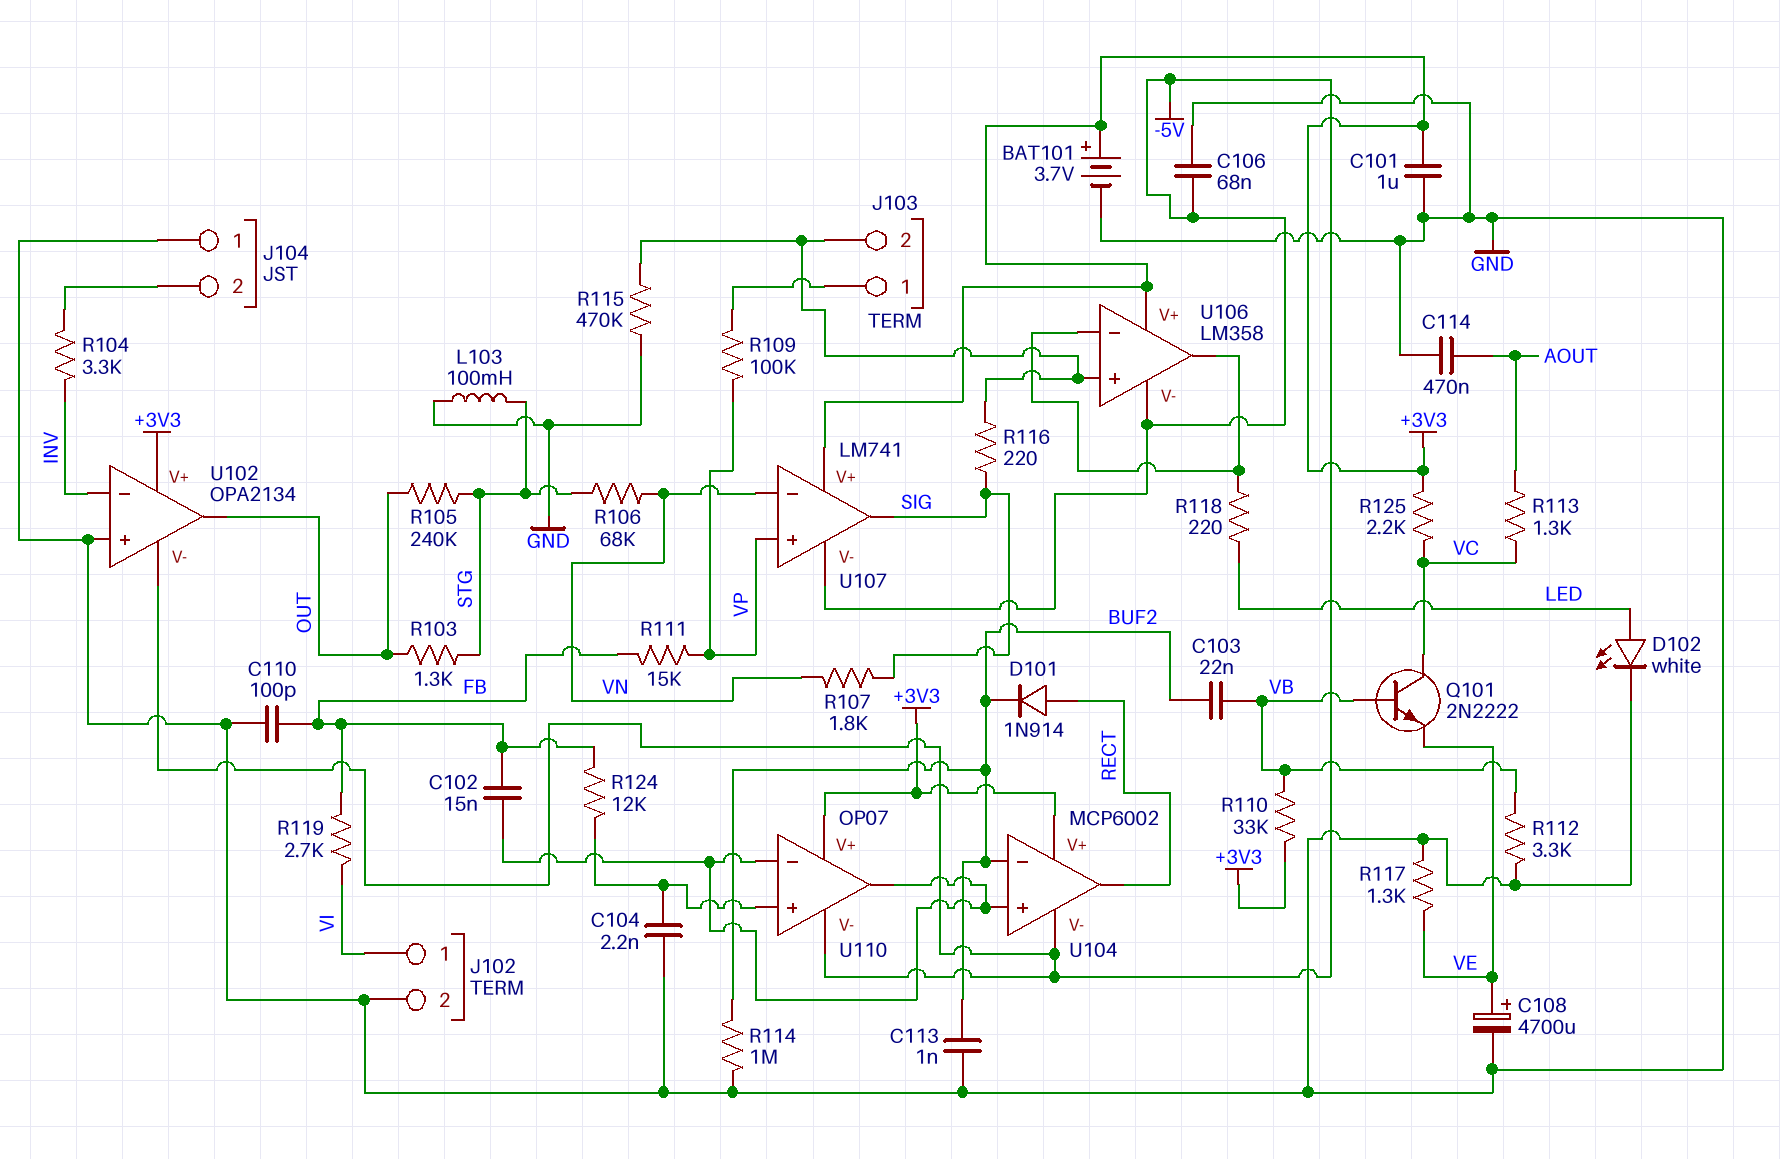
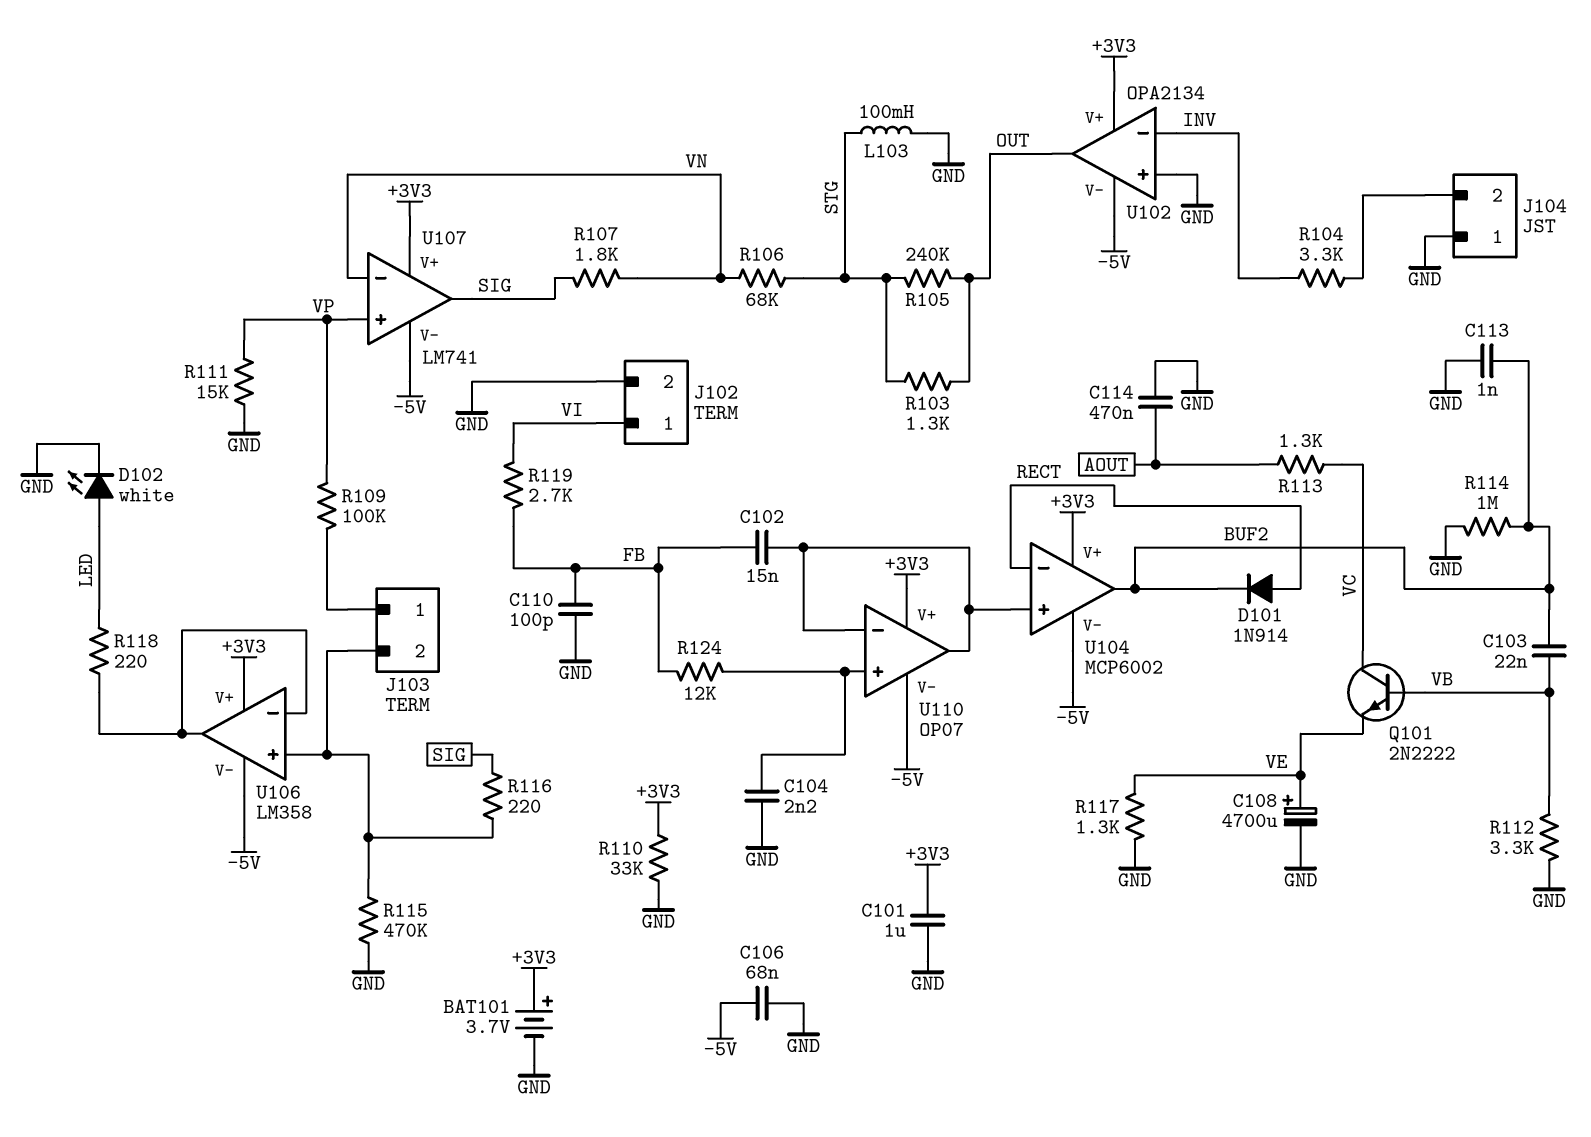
R110: 33k (+3V3, VB) -> 33k (+3V3, GND)
R111: 15k (FB, VP) -> 15k (GND, VP)
R125: 2.2k (+3V3, VC) -> none
U104 pin in-: BUF2 -> RECT
U104 pin out: RECT -> BUF2

